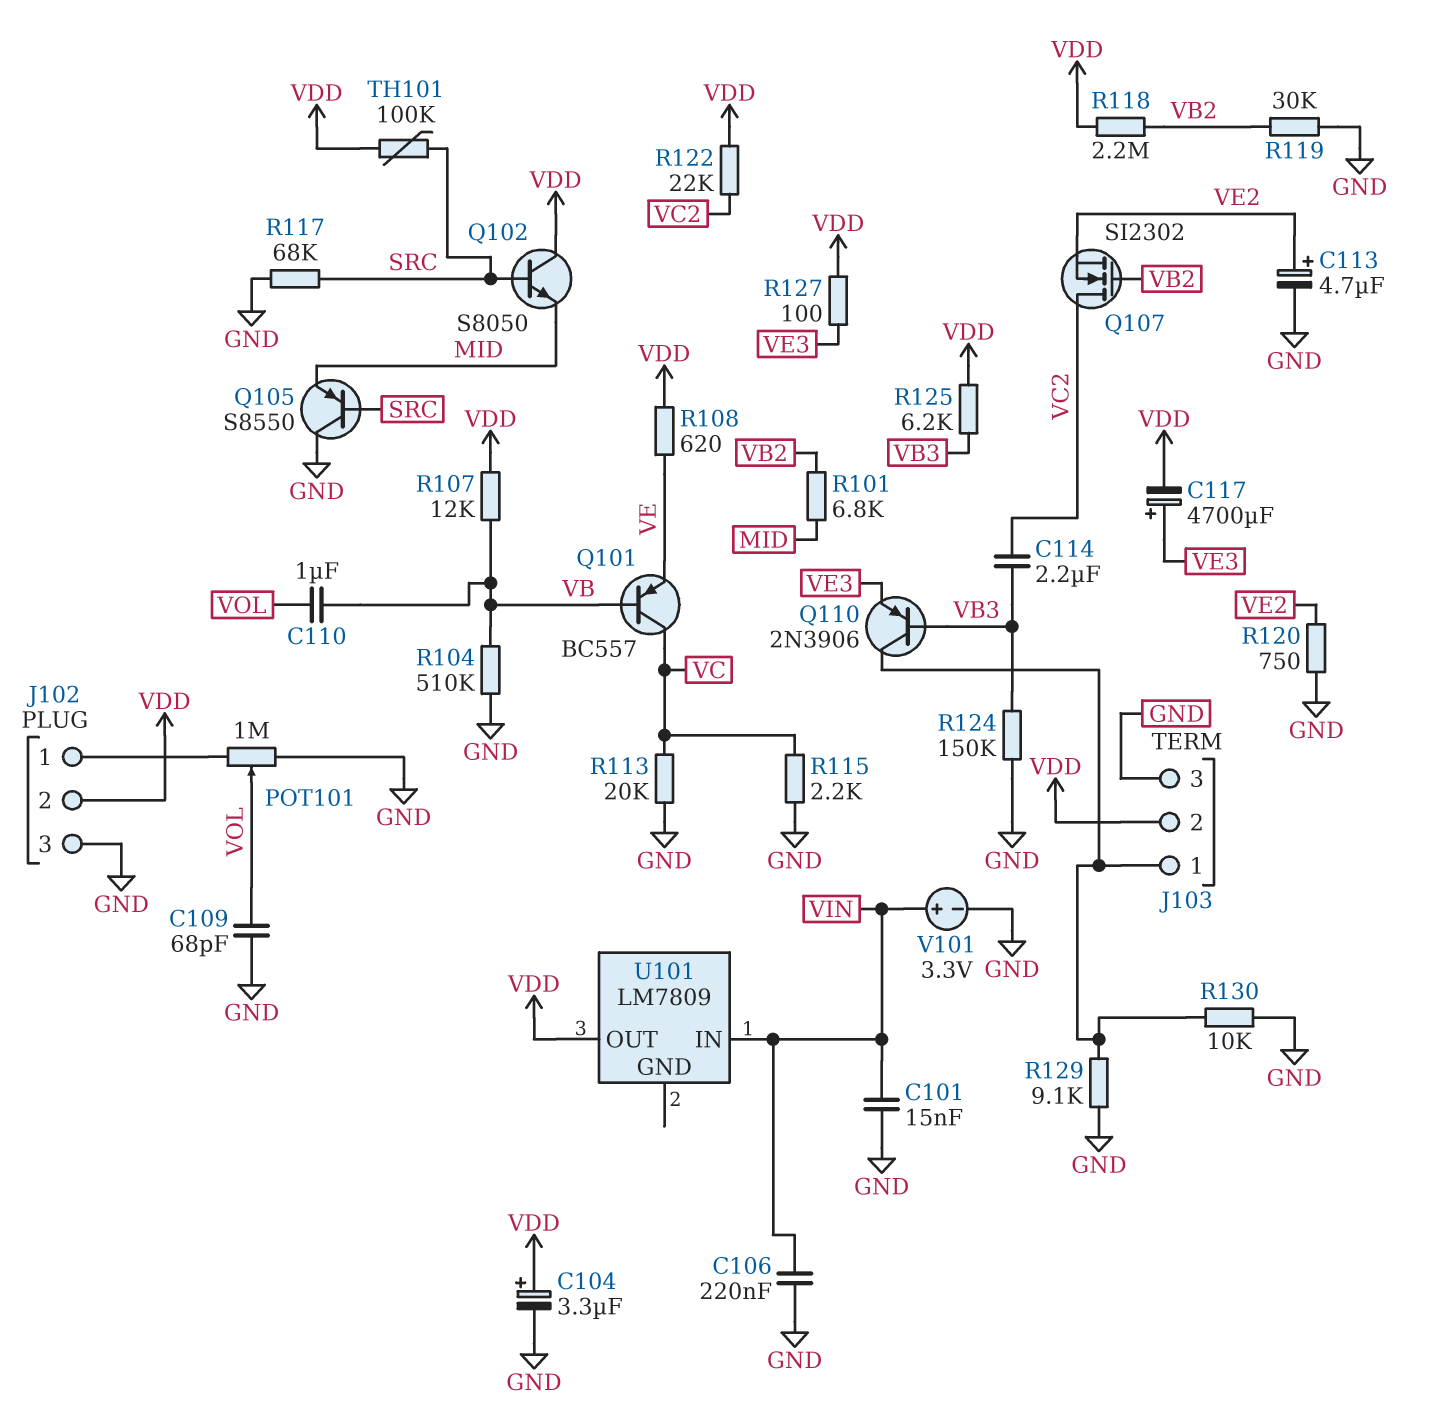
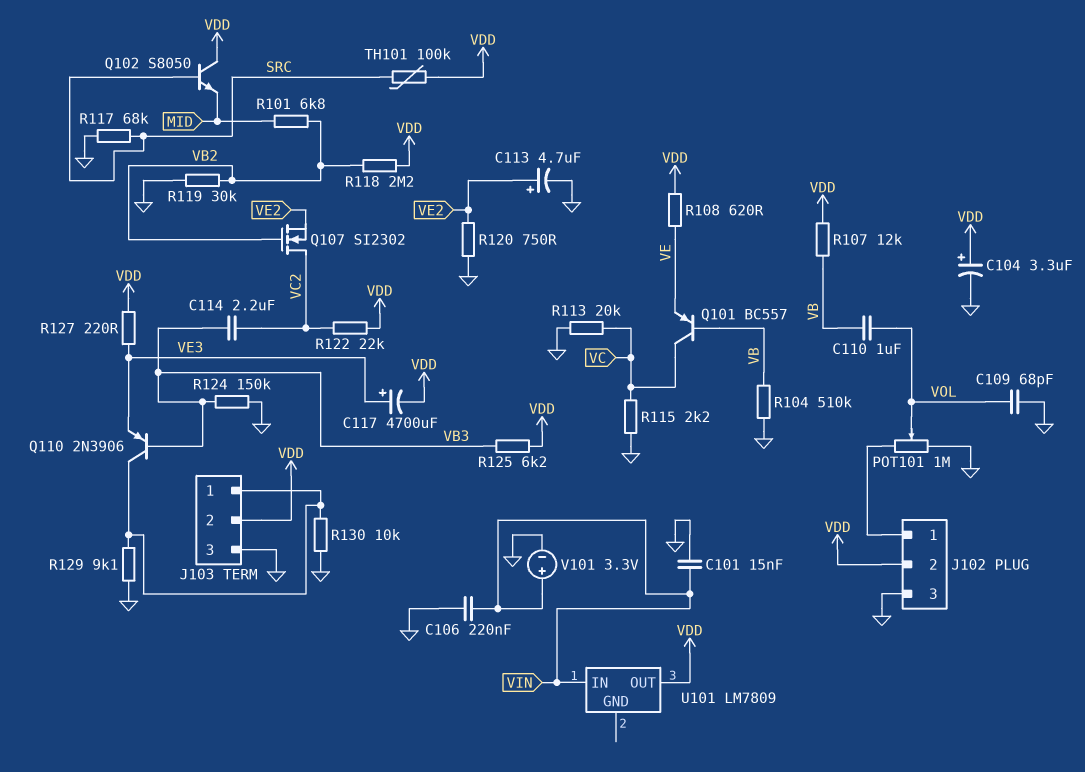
Q105: PNP S8550 (B SRC, C GND, E MID) -> none
R127: 100 (VDD, VE3) -> 220 (VDD, VE3)

